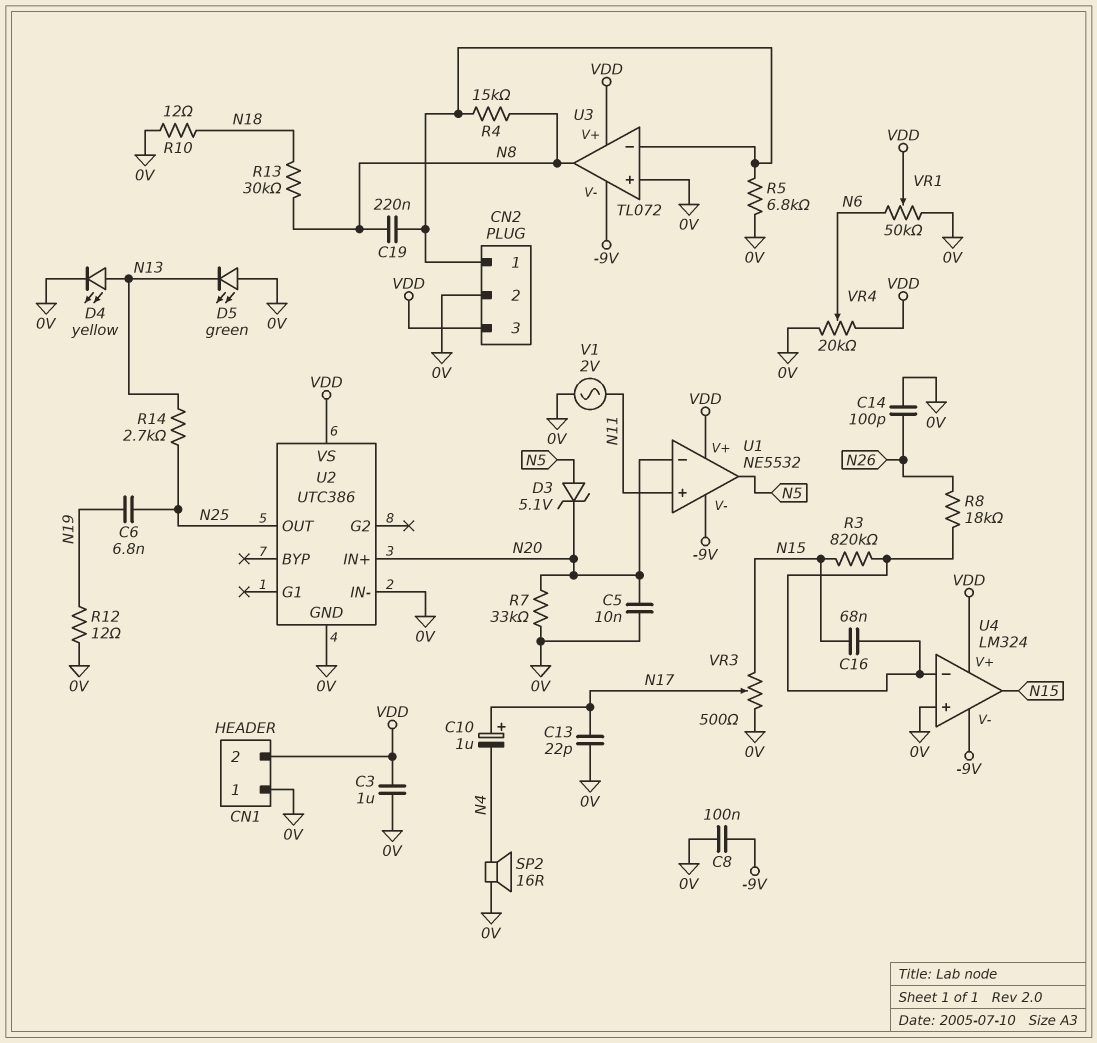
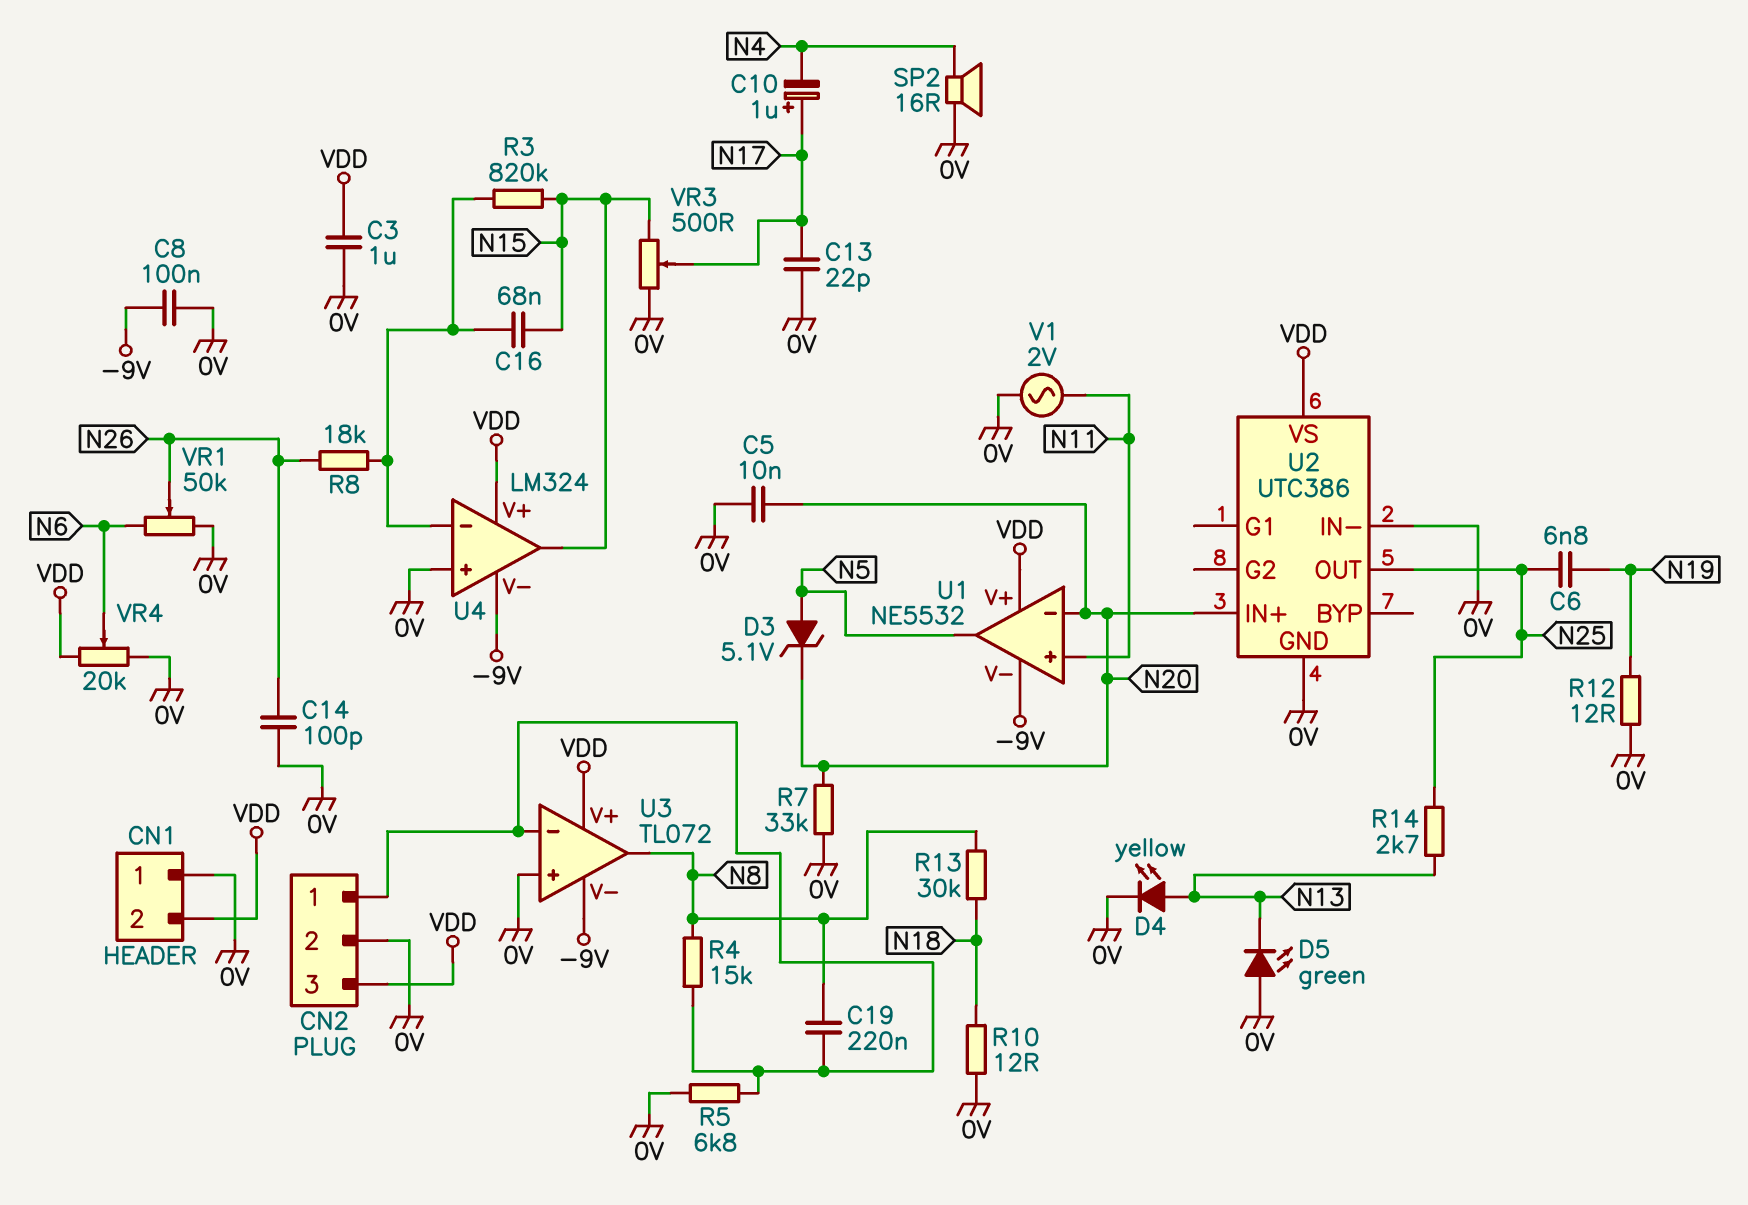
VR1: 50k (0V, N6, wiper VDD) -> 50k (0V, N6, wiper N26)

